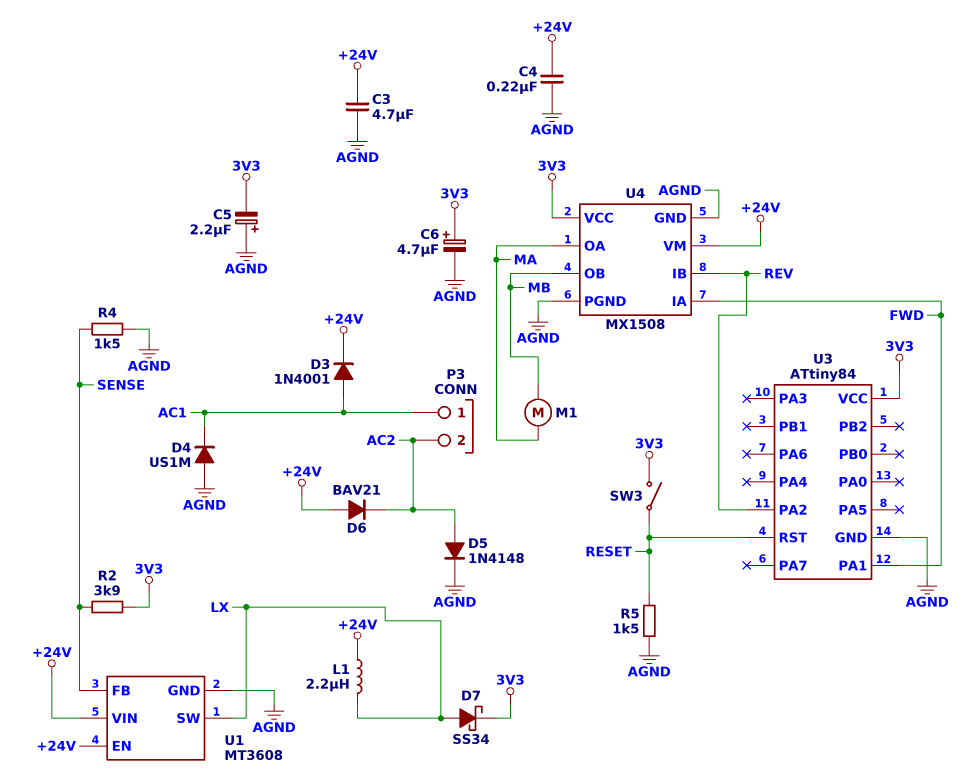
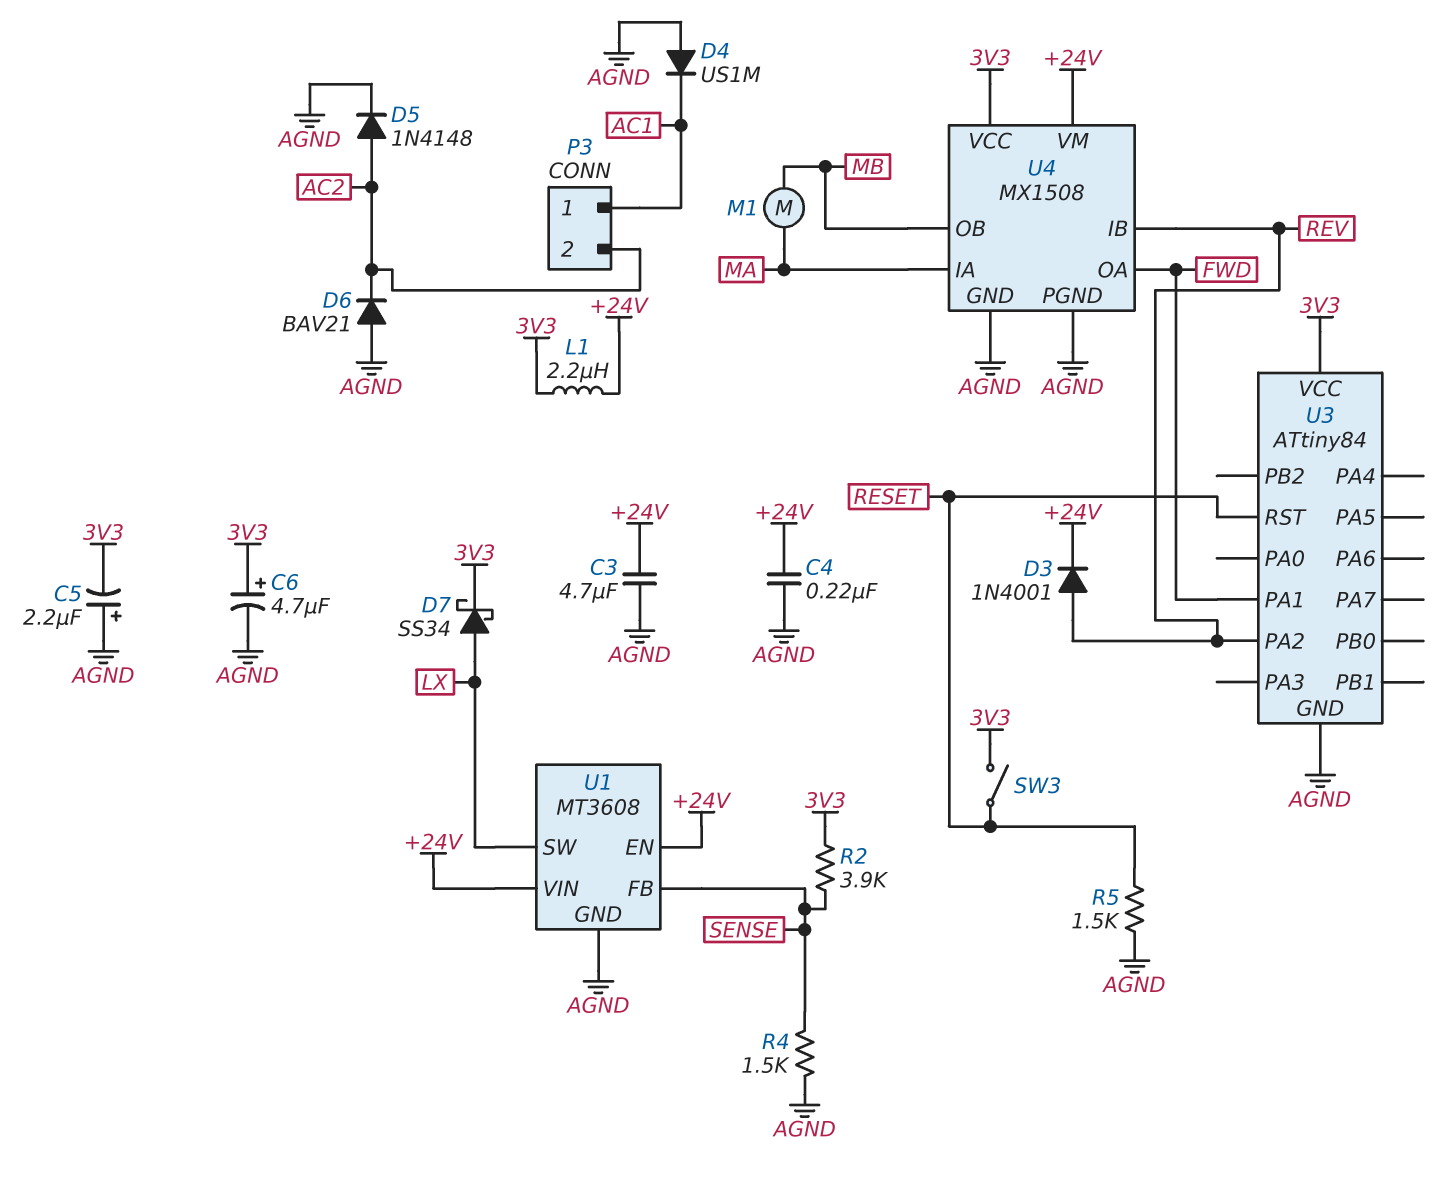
D3: diode 1N4001 (A AC1, K +24V) -> diode 1N4001 (A REV, K +24V)
D6: diode BAV21 (A +24V, K AC2) -> diode BAV21 (A AGND, K AC2)
L1: 2.2uH (+24V, LX) -> 2.2uH (+24V, 3V3)
U4 pin IA: FWD -> MA
U4 pin OA: MA -> FWD

